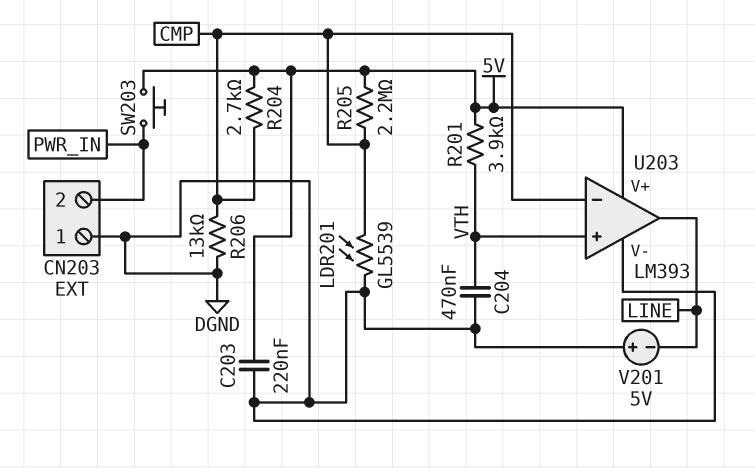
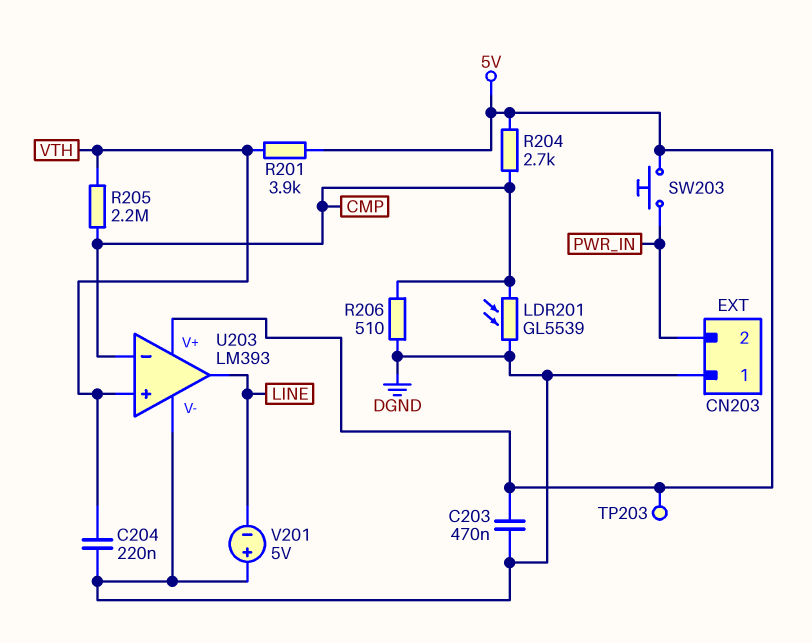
C203: 220nF (5V, DGND) -> 470nF (5V, DGND)
C204: 470nF (DGND, VTH) -> 220nF (DGND, VTH)
R205: 2.2M (5V, CMP) -> 2.2M (CMP, VTH)
R206: 13k (CMP, DGND) -> 510 (CMP, DGND)
TP203: none -> test point (5V)

